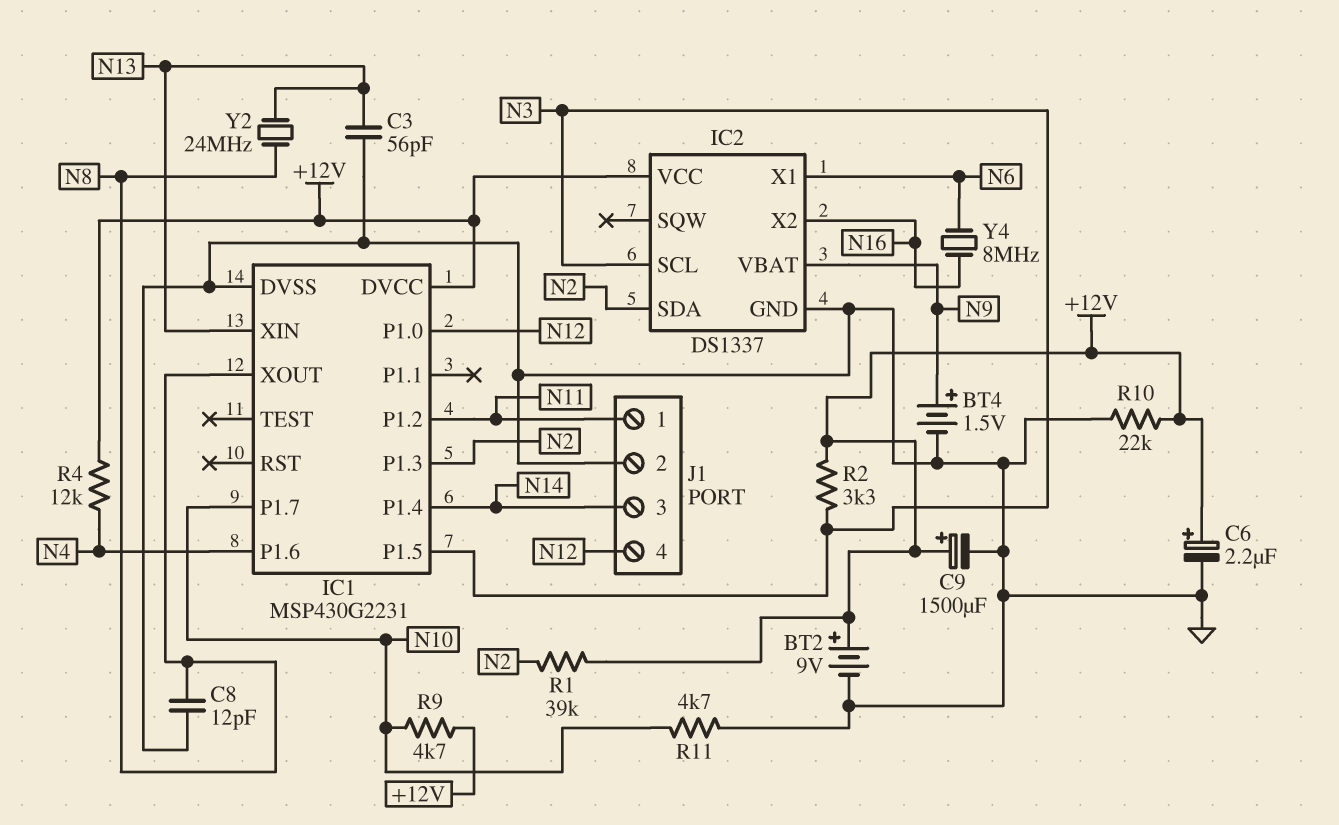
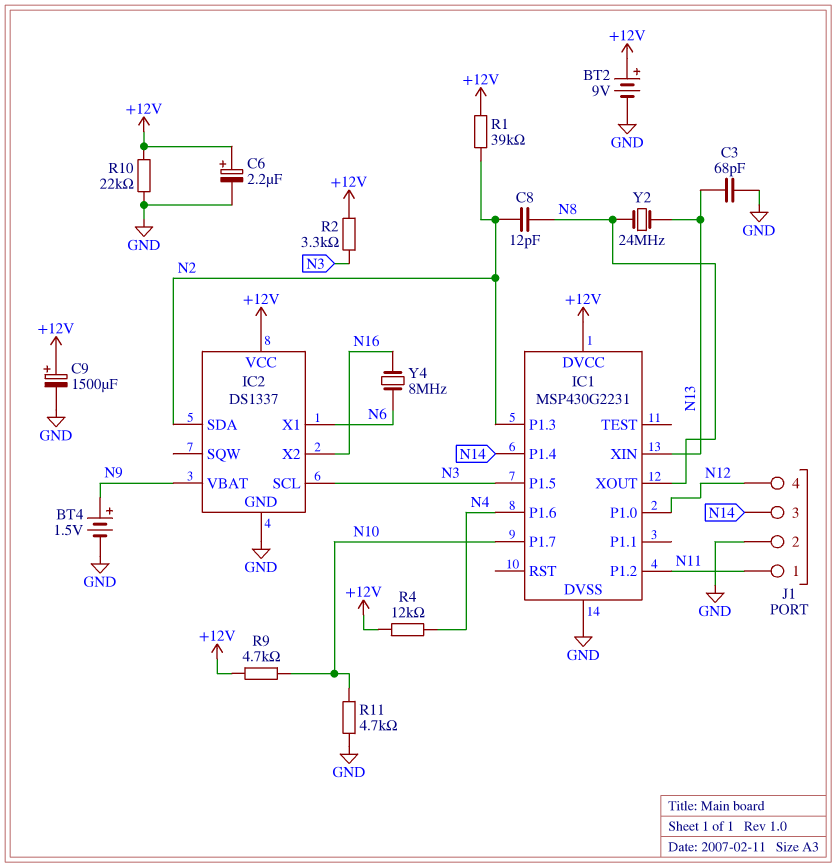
C3: 56pF (GND, N13) -> 68pF (GND, N13)
C8: 12pF (GND, N8) -> 12pF (N2, N8)

